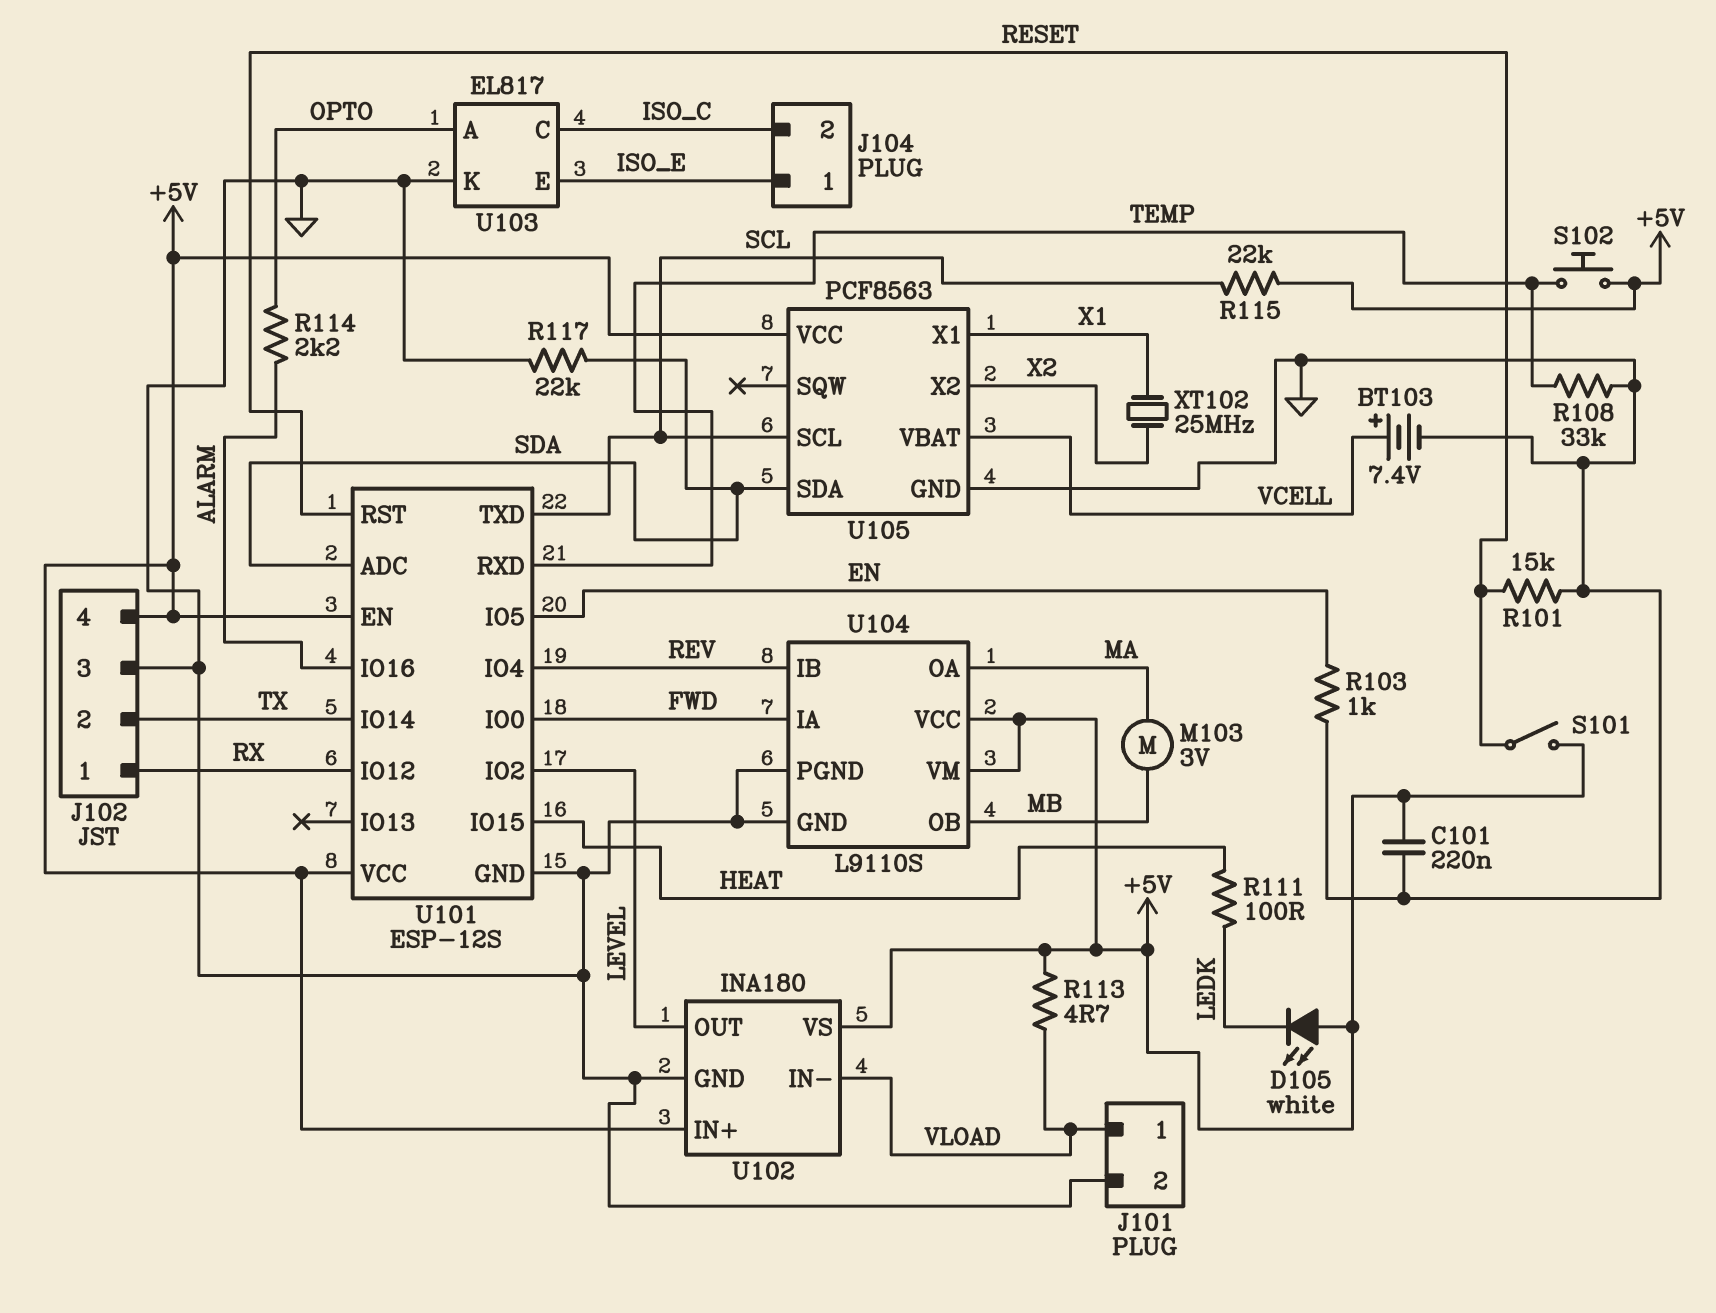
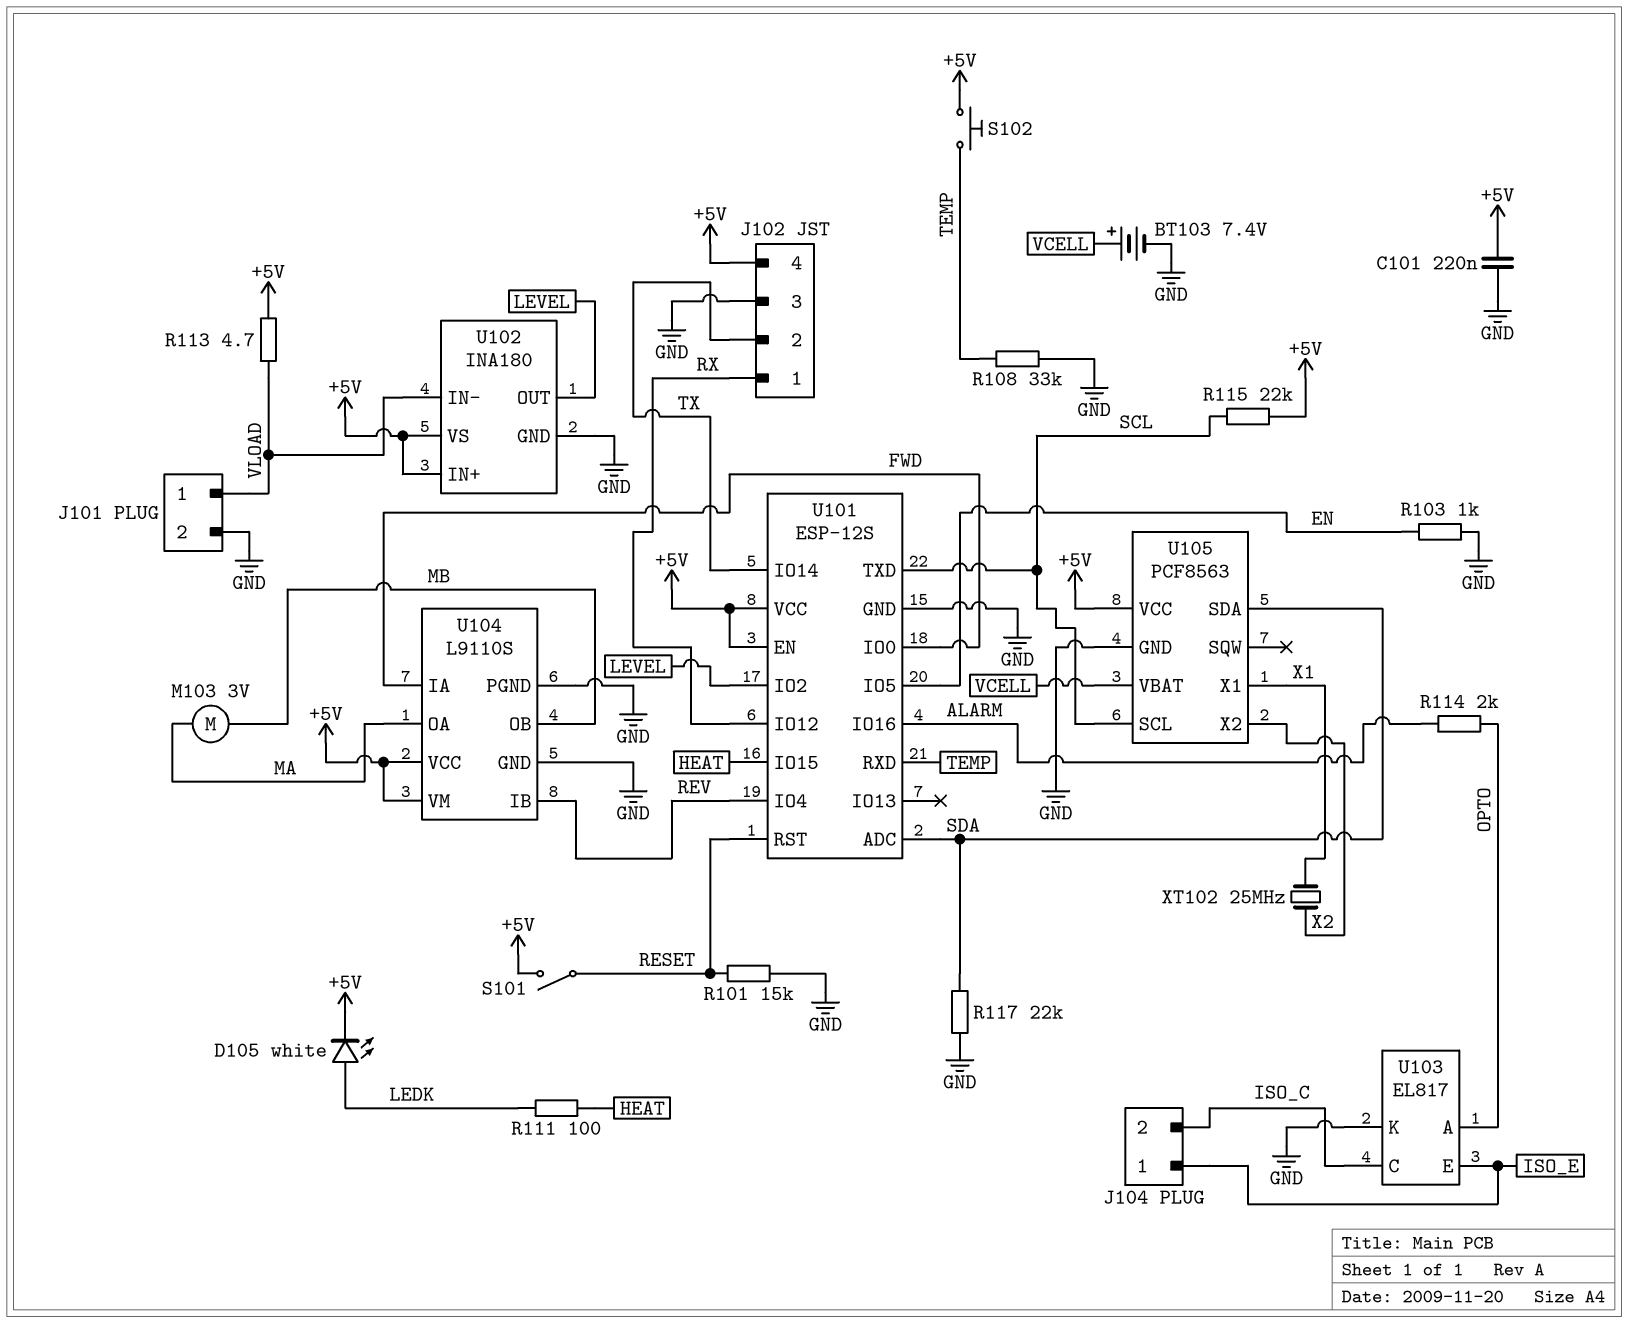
D105: LED white (A +5V, K LEDK) -> LED white (A LEDK, K +5V)
R114: 2.2k (ALARM, OPTO) -> 2k (ALARM, OPTO)

